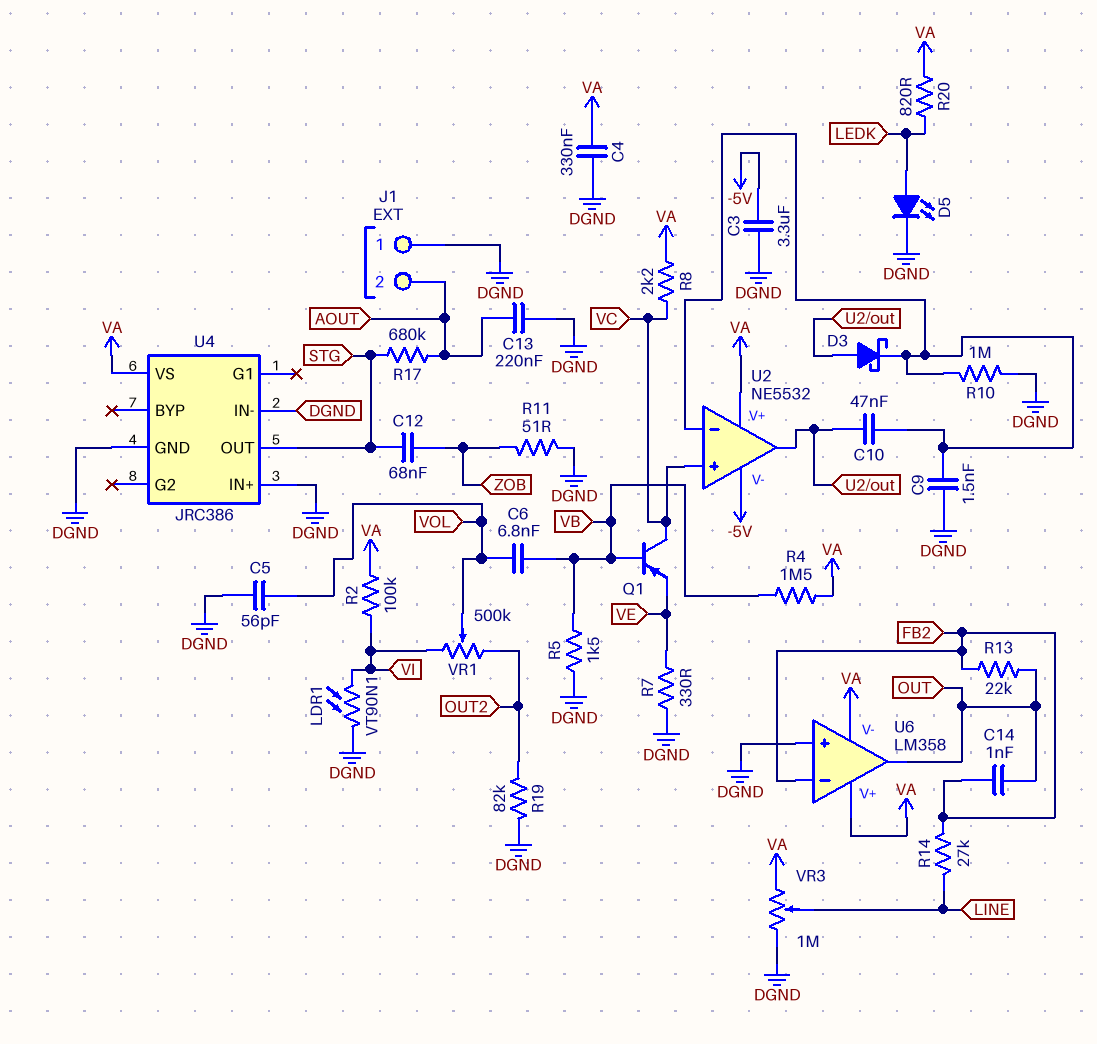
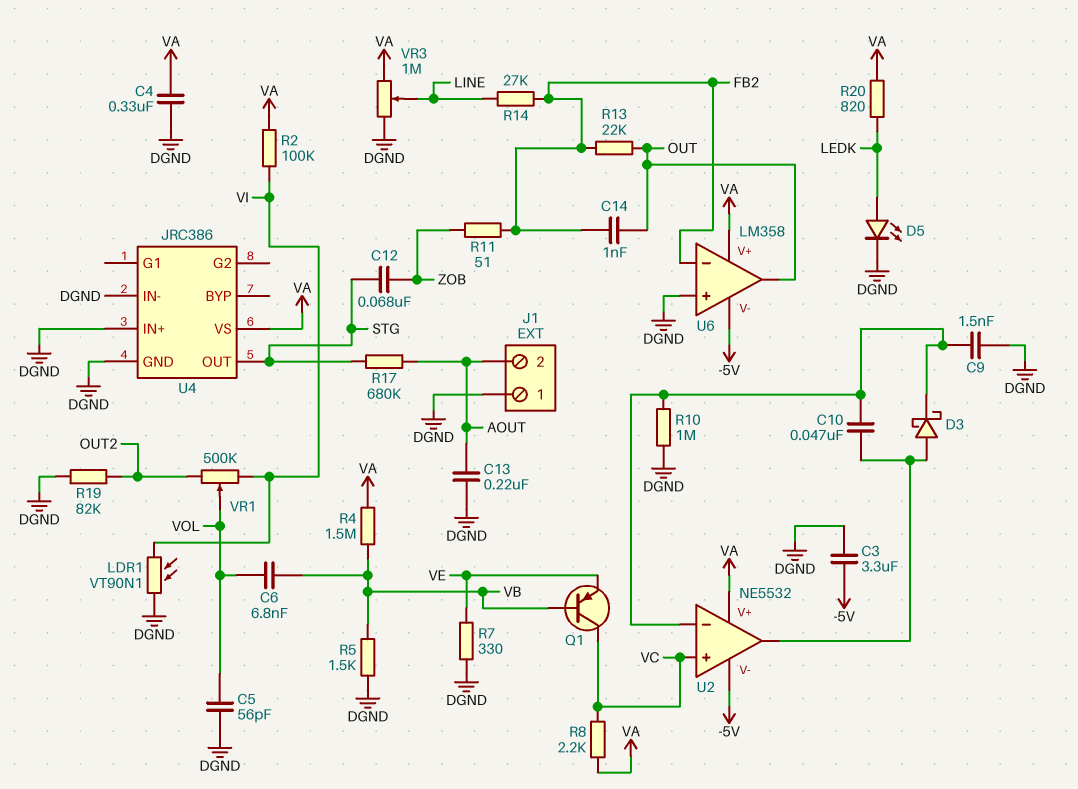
R11: 51 (DGND, ZOB) -> 51 (FB2, ZOB)
U6 pin V-: VA -> -5V

